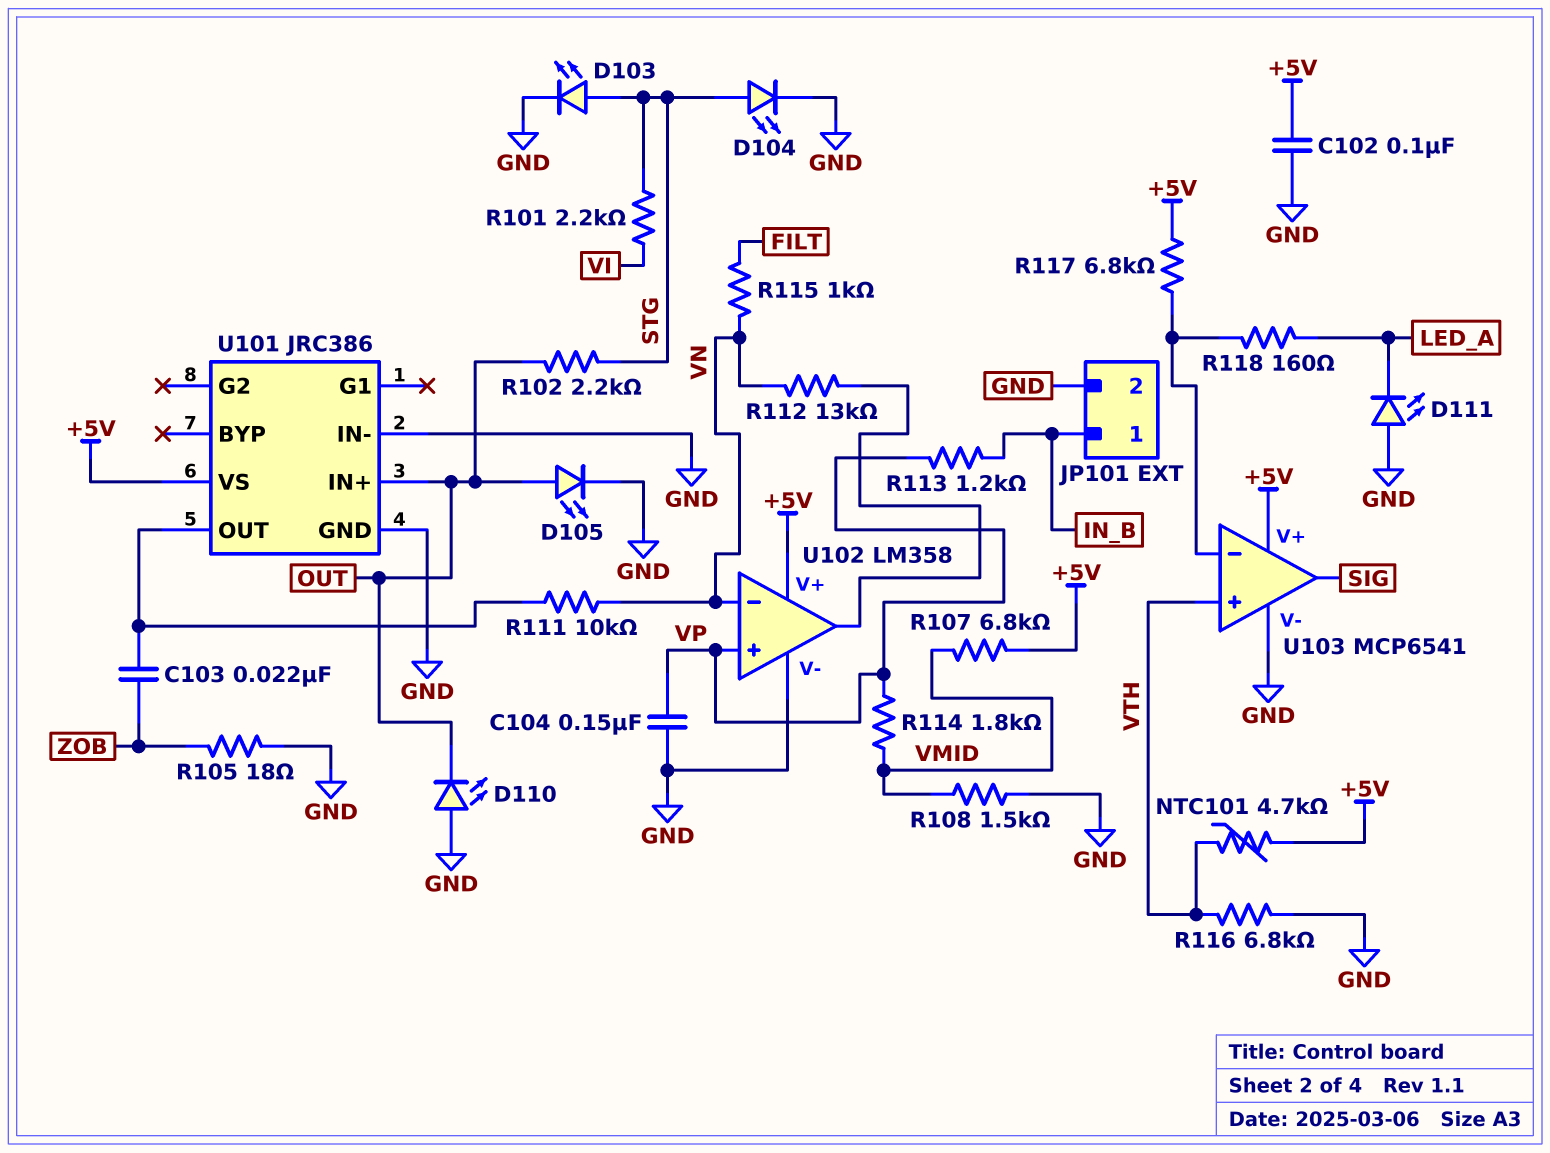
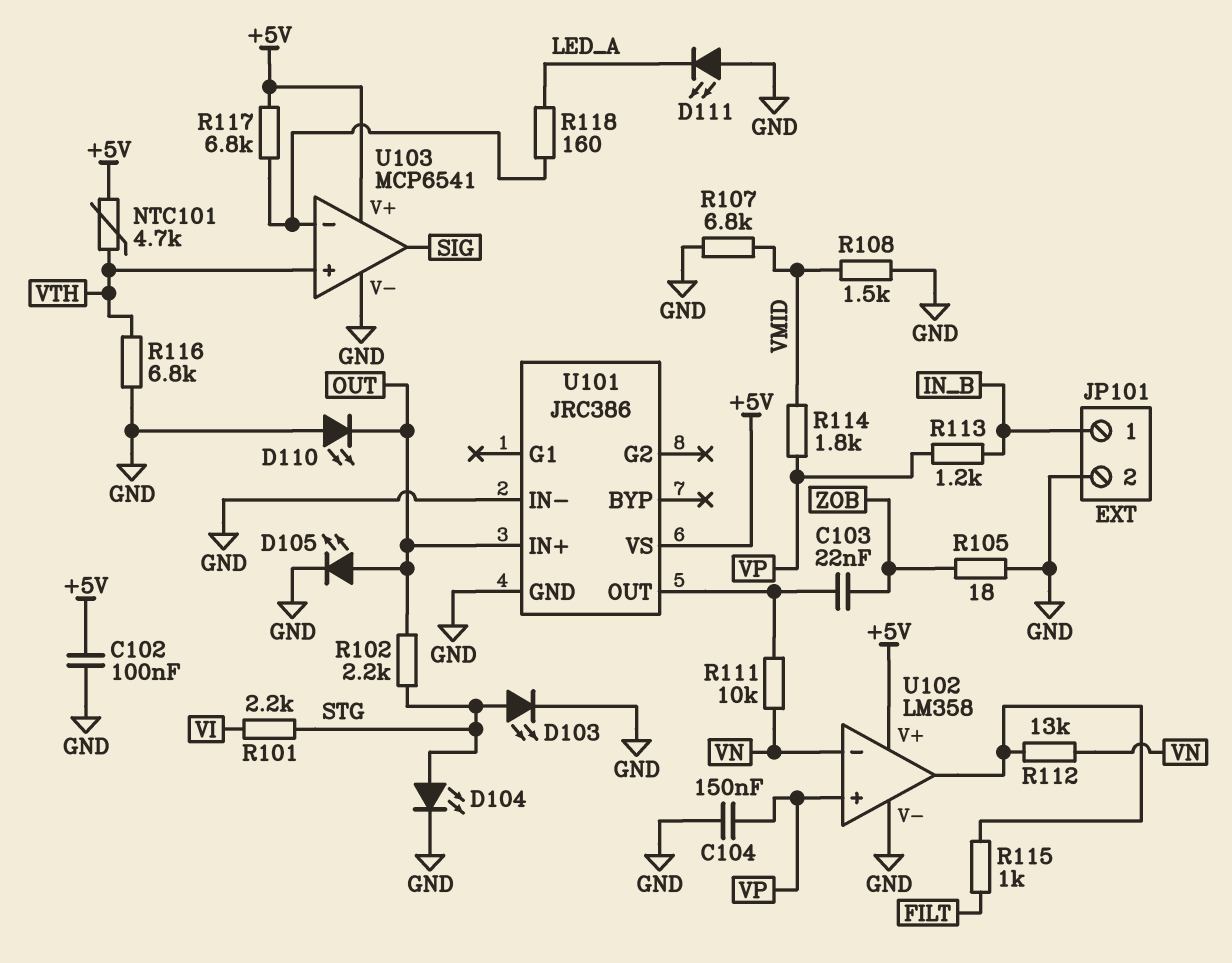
R107: 6.8k (+5V, VMID) -> 6.8k (GND, VMID)
R115: 1k (FILT, VN) -> 1k (FILT, U102/out)

